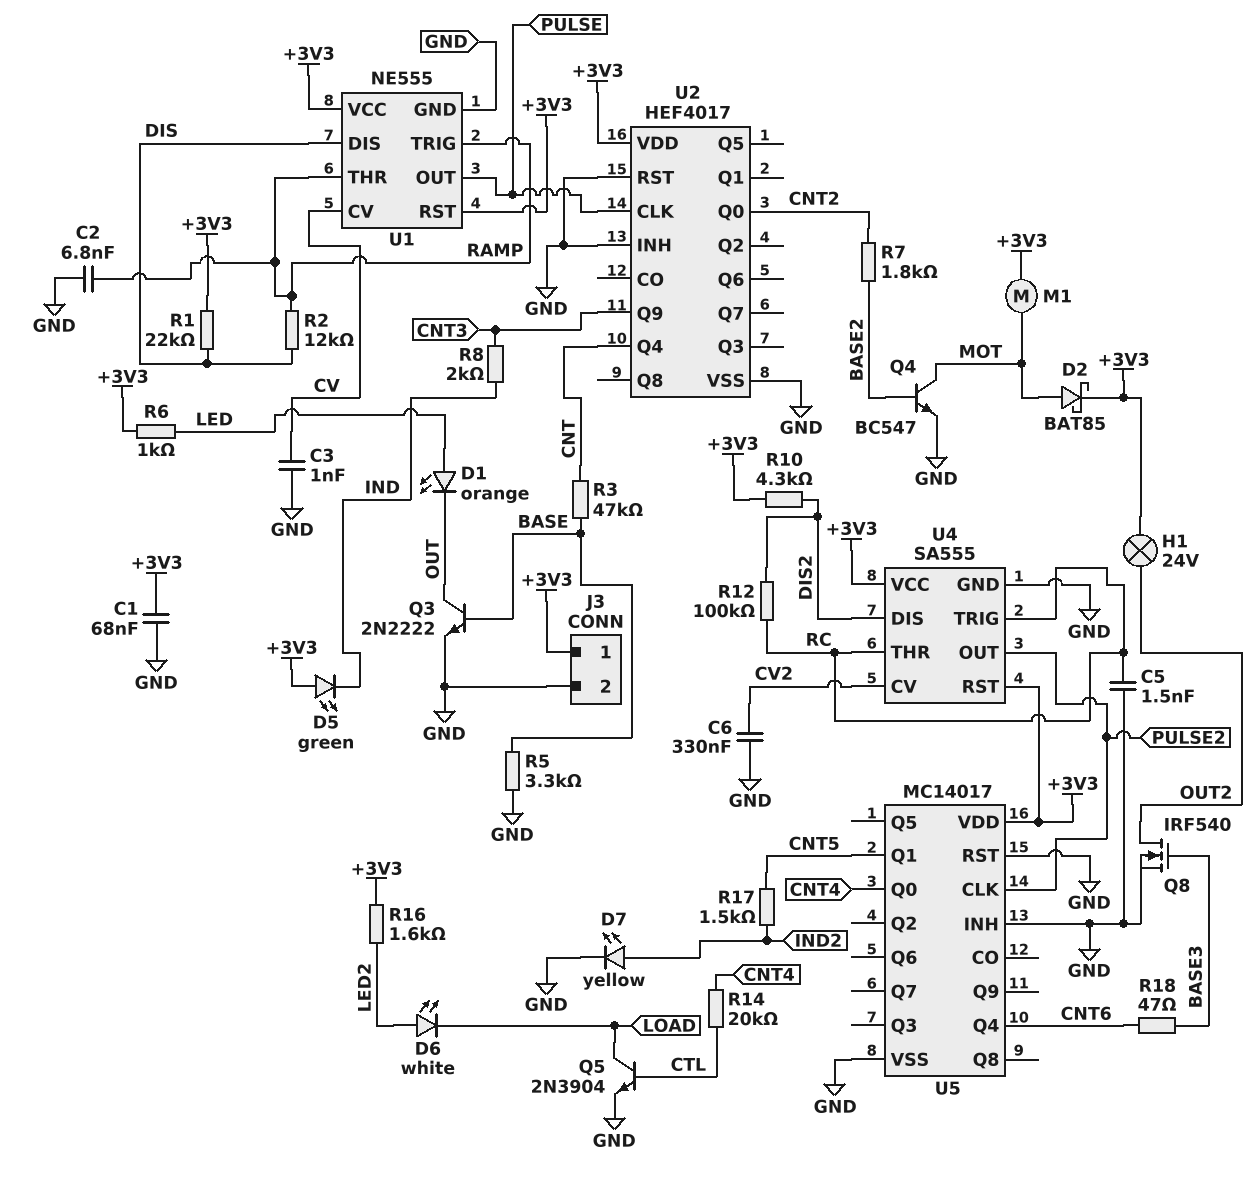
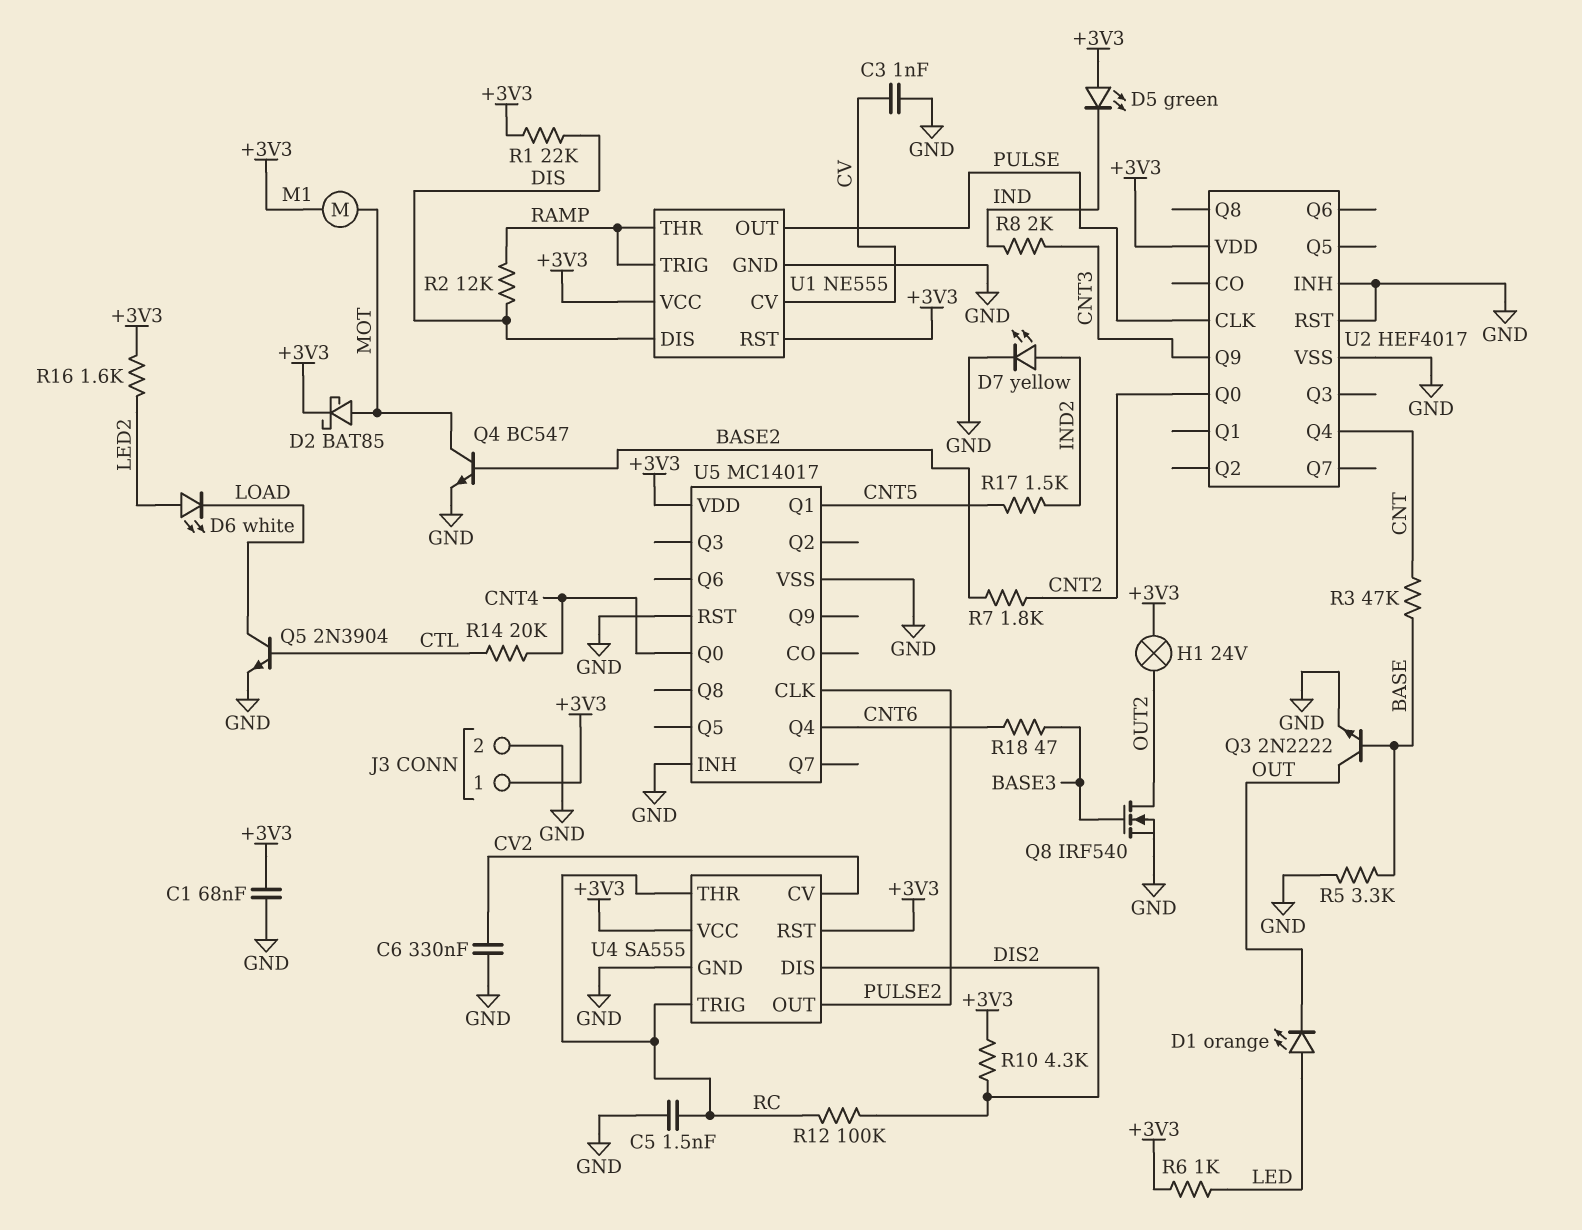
C2: 6.8nF (GND, RAMP) -> none

